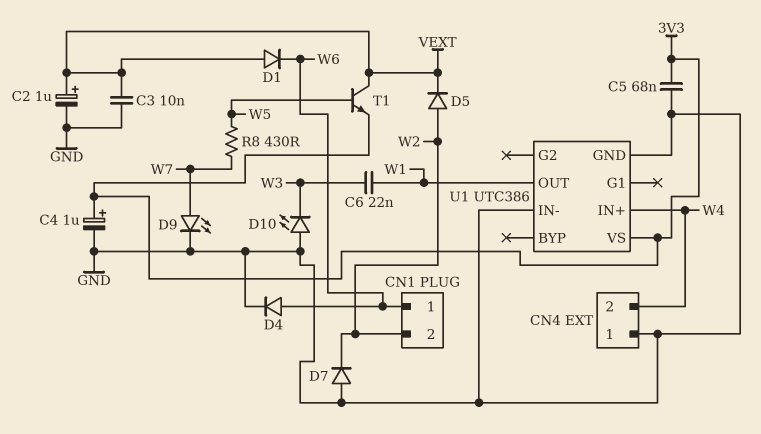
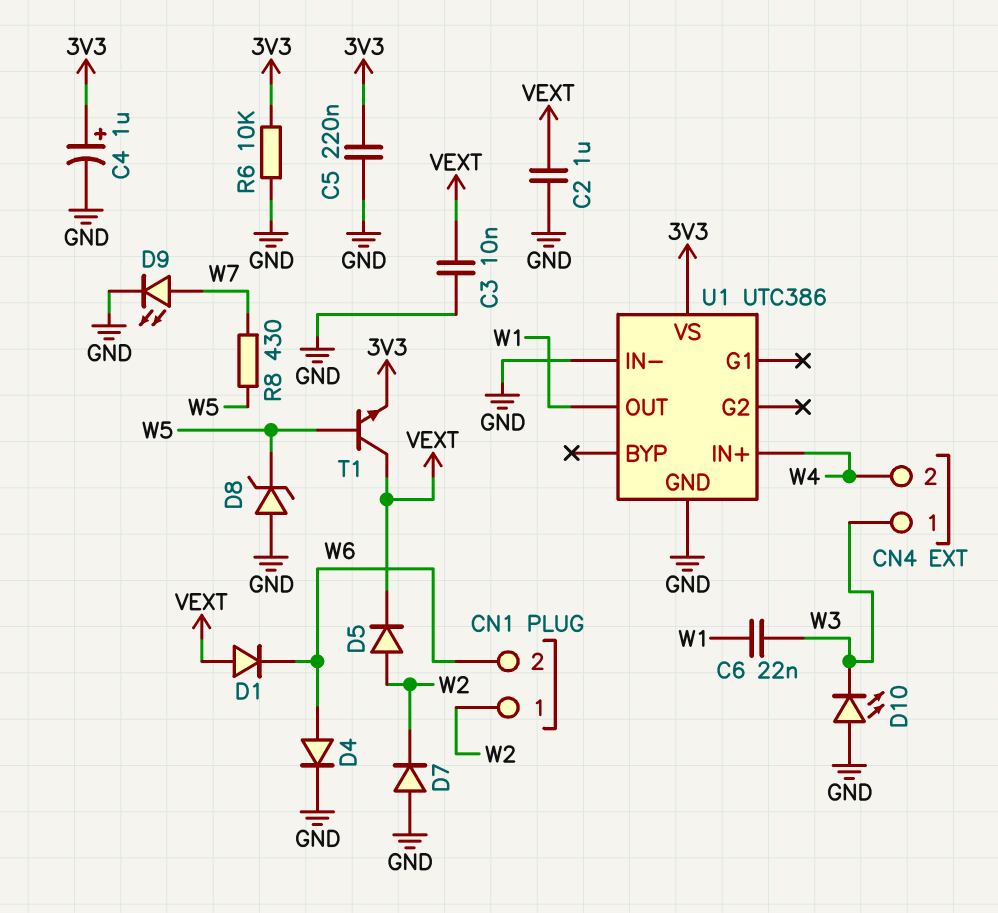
C2: 1uF (plus VEXT, minus GND) -> 1uF (GND, VEXT)
C5: 68nF (3V3, GND) -> 220nF (3V3, GND)
CN1 pin 1: W6 -> W2
CN1 pin 2: W2 -> W6
CN4 pin 1: GND -> W3
D8: none -> zener (A GND, K W5)
R6: none -> 10k (3V3, GND)

